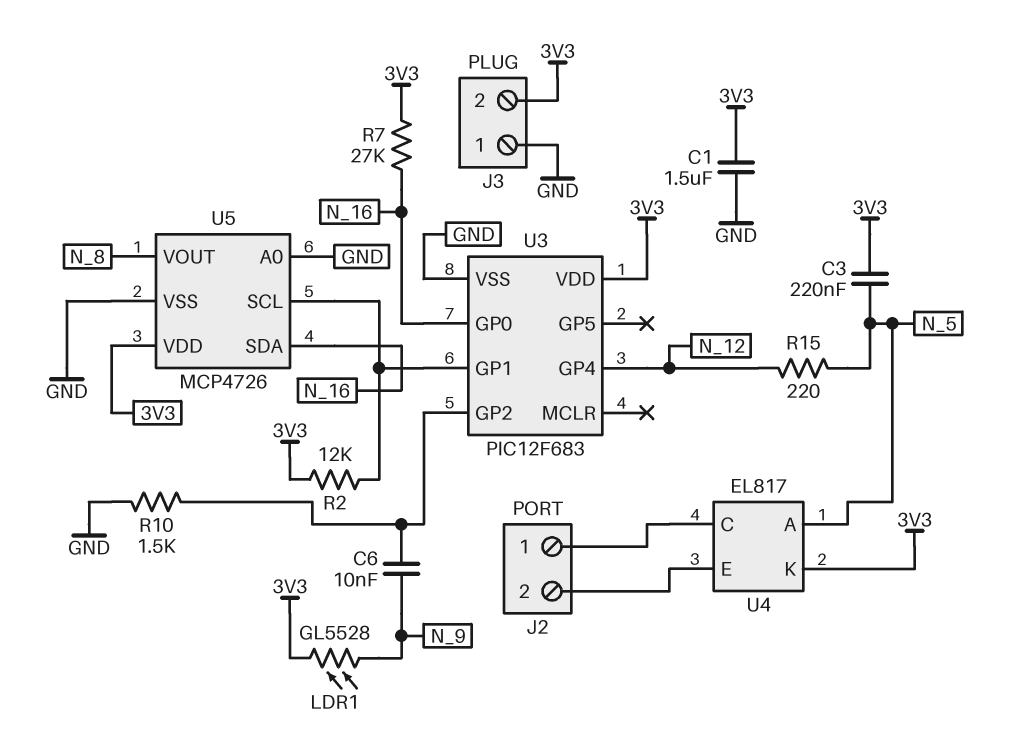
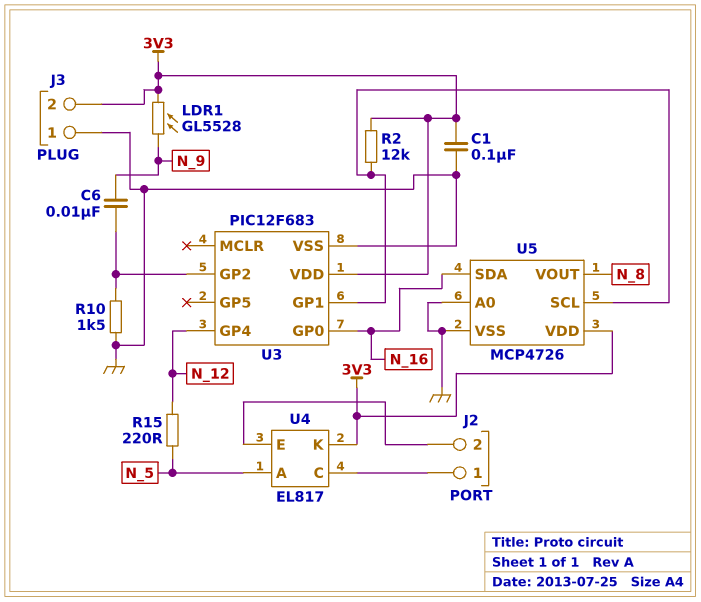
C1: 1.5uF (3V3, GND) -> 100nF (3V3, GND)
C3: 220nF (3V3, N_5) -> none
R7: 27k (3V3, N_16) -> none

